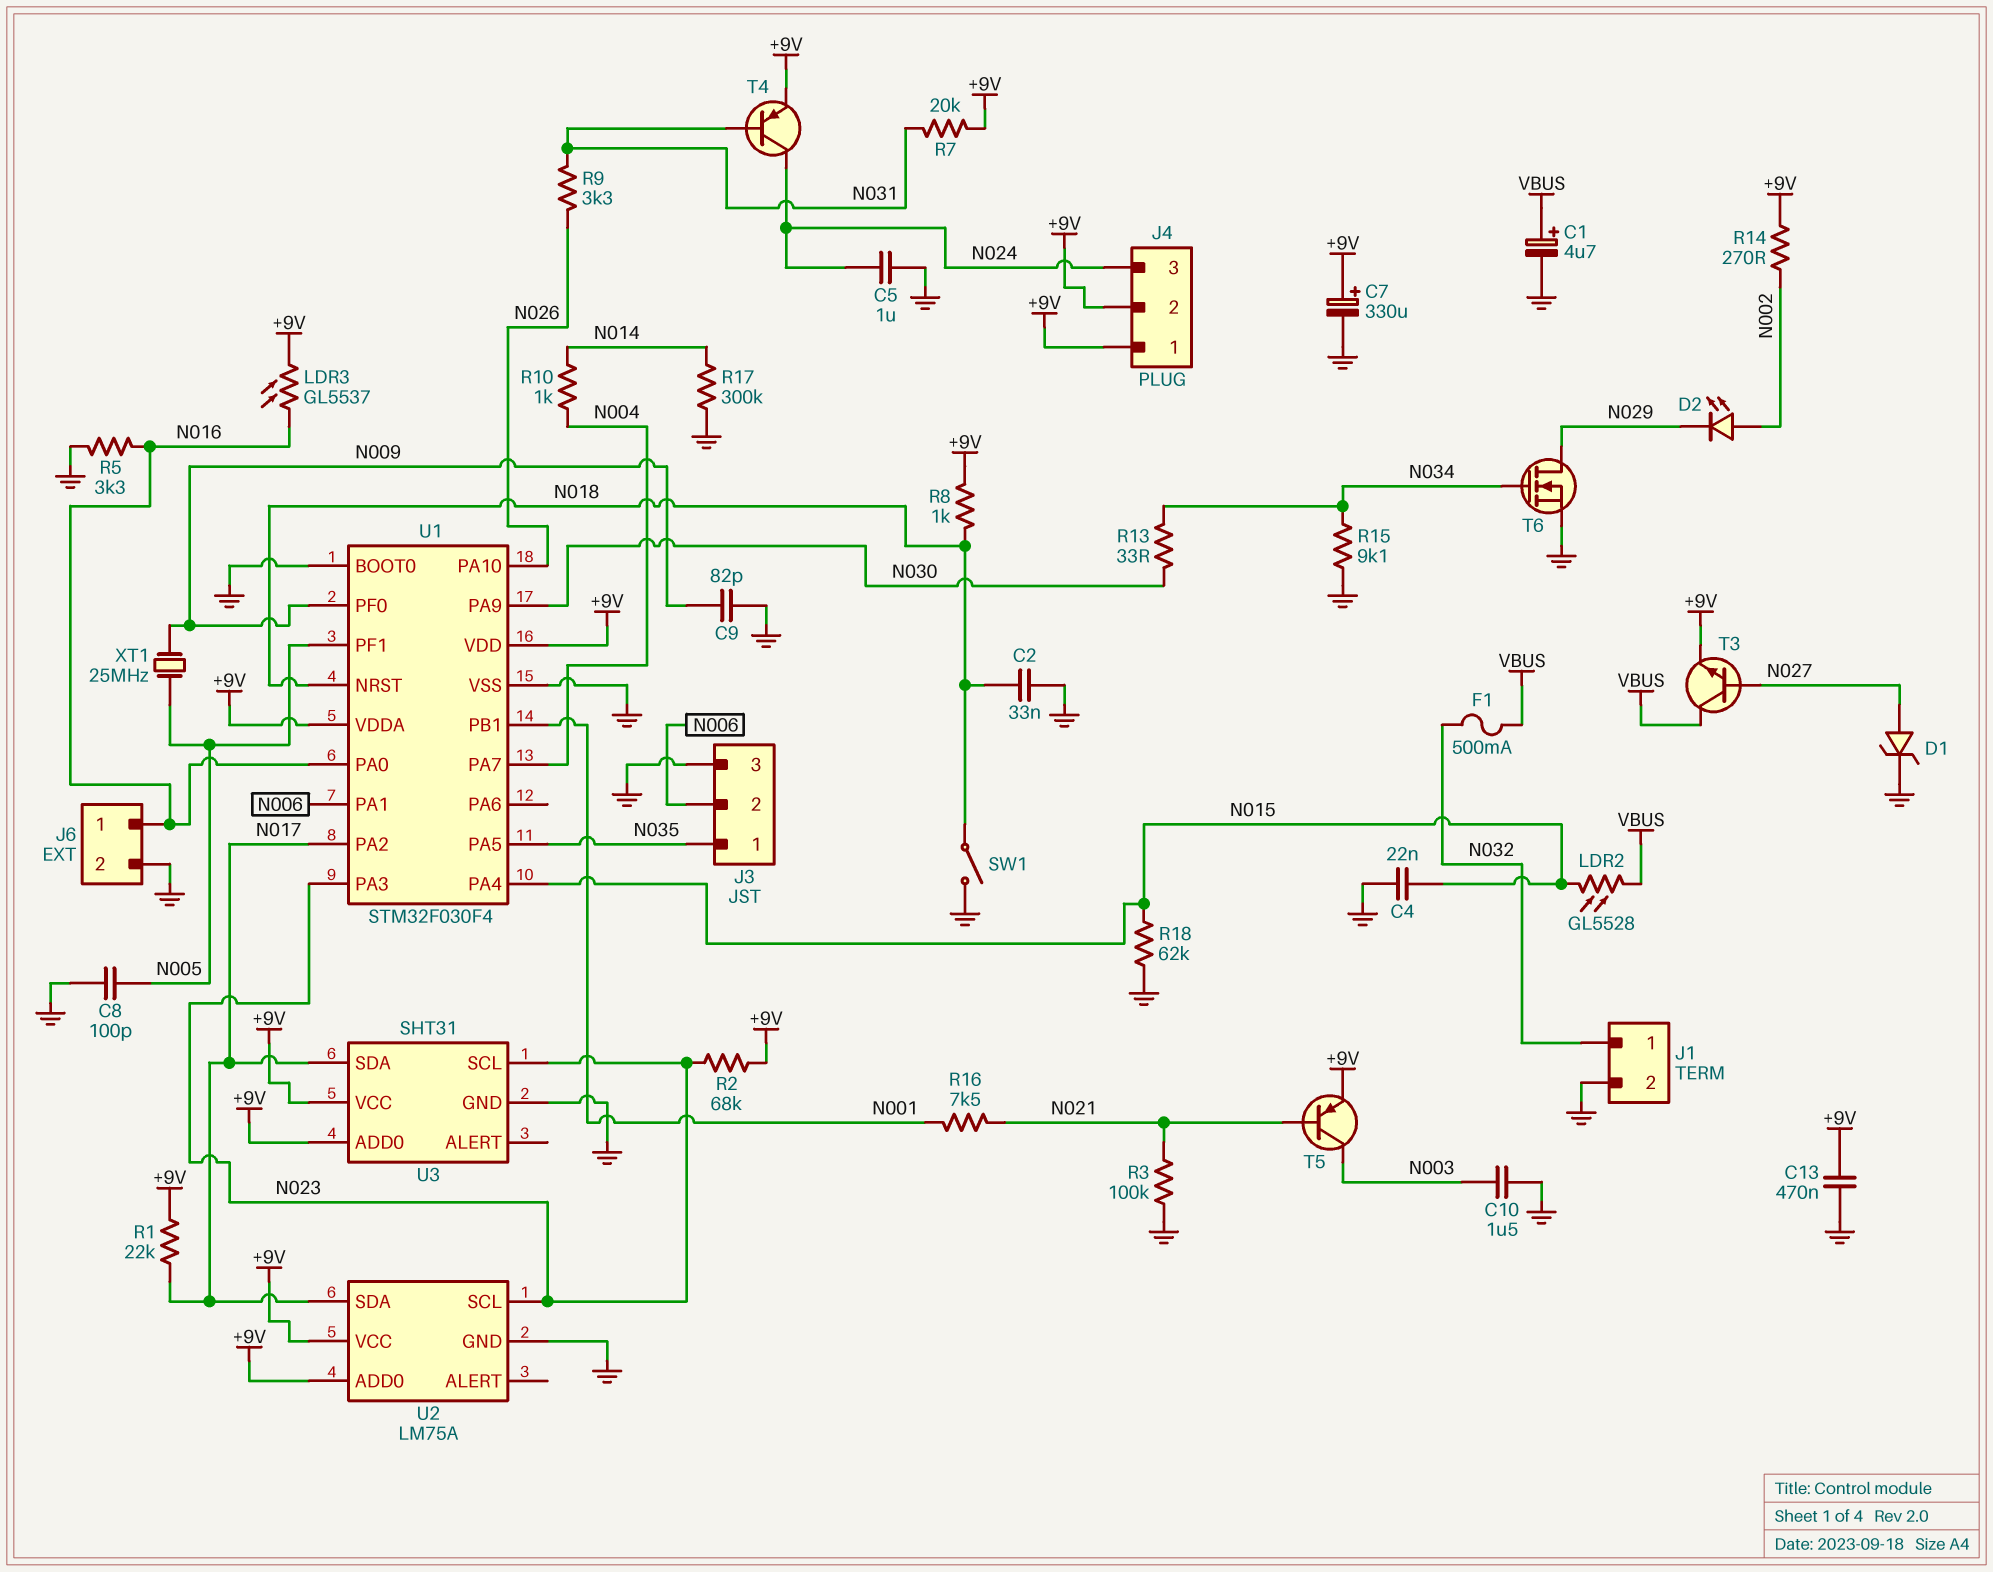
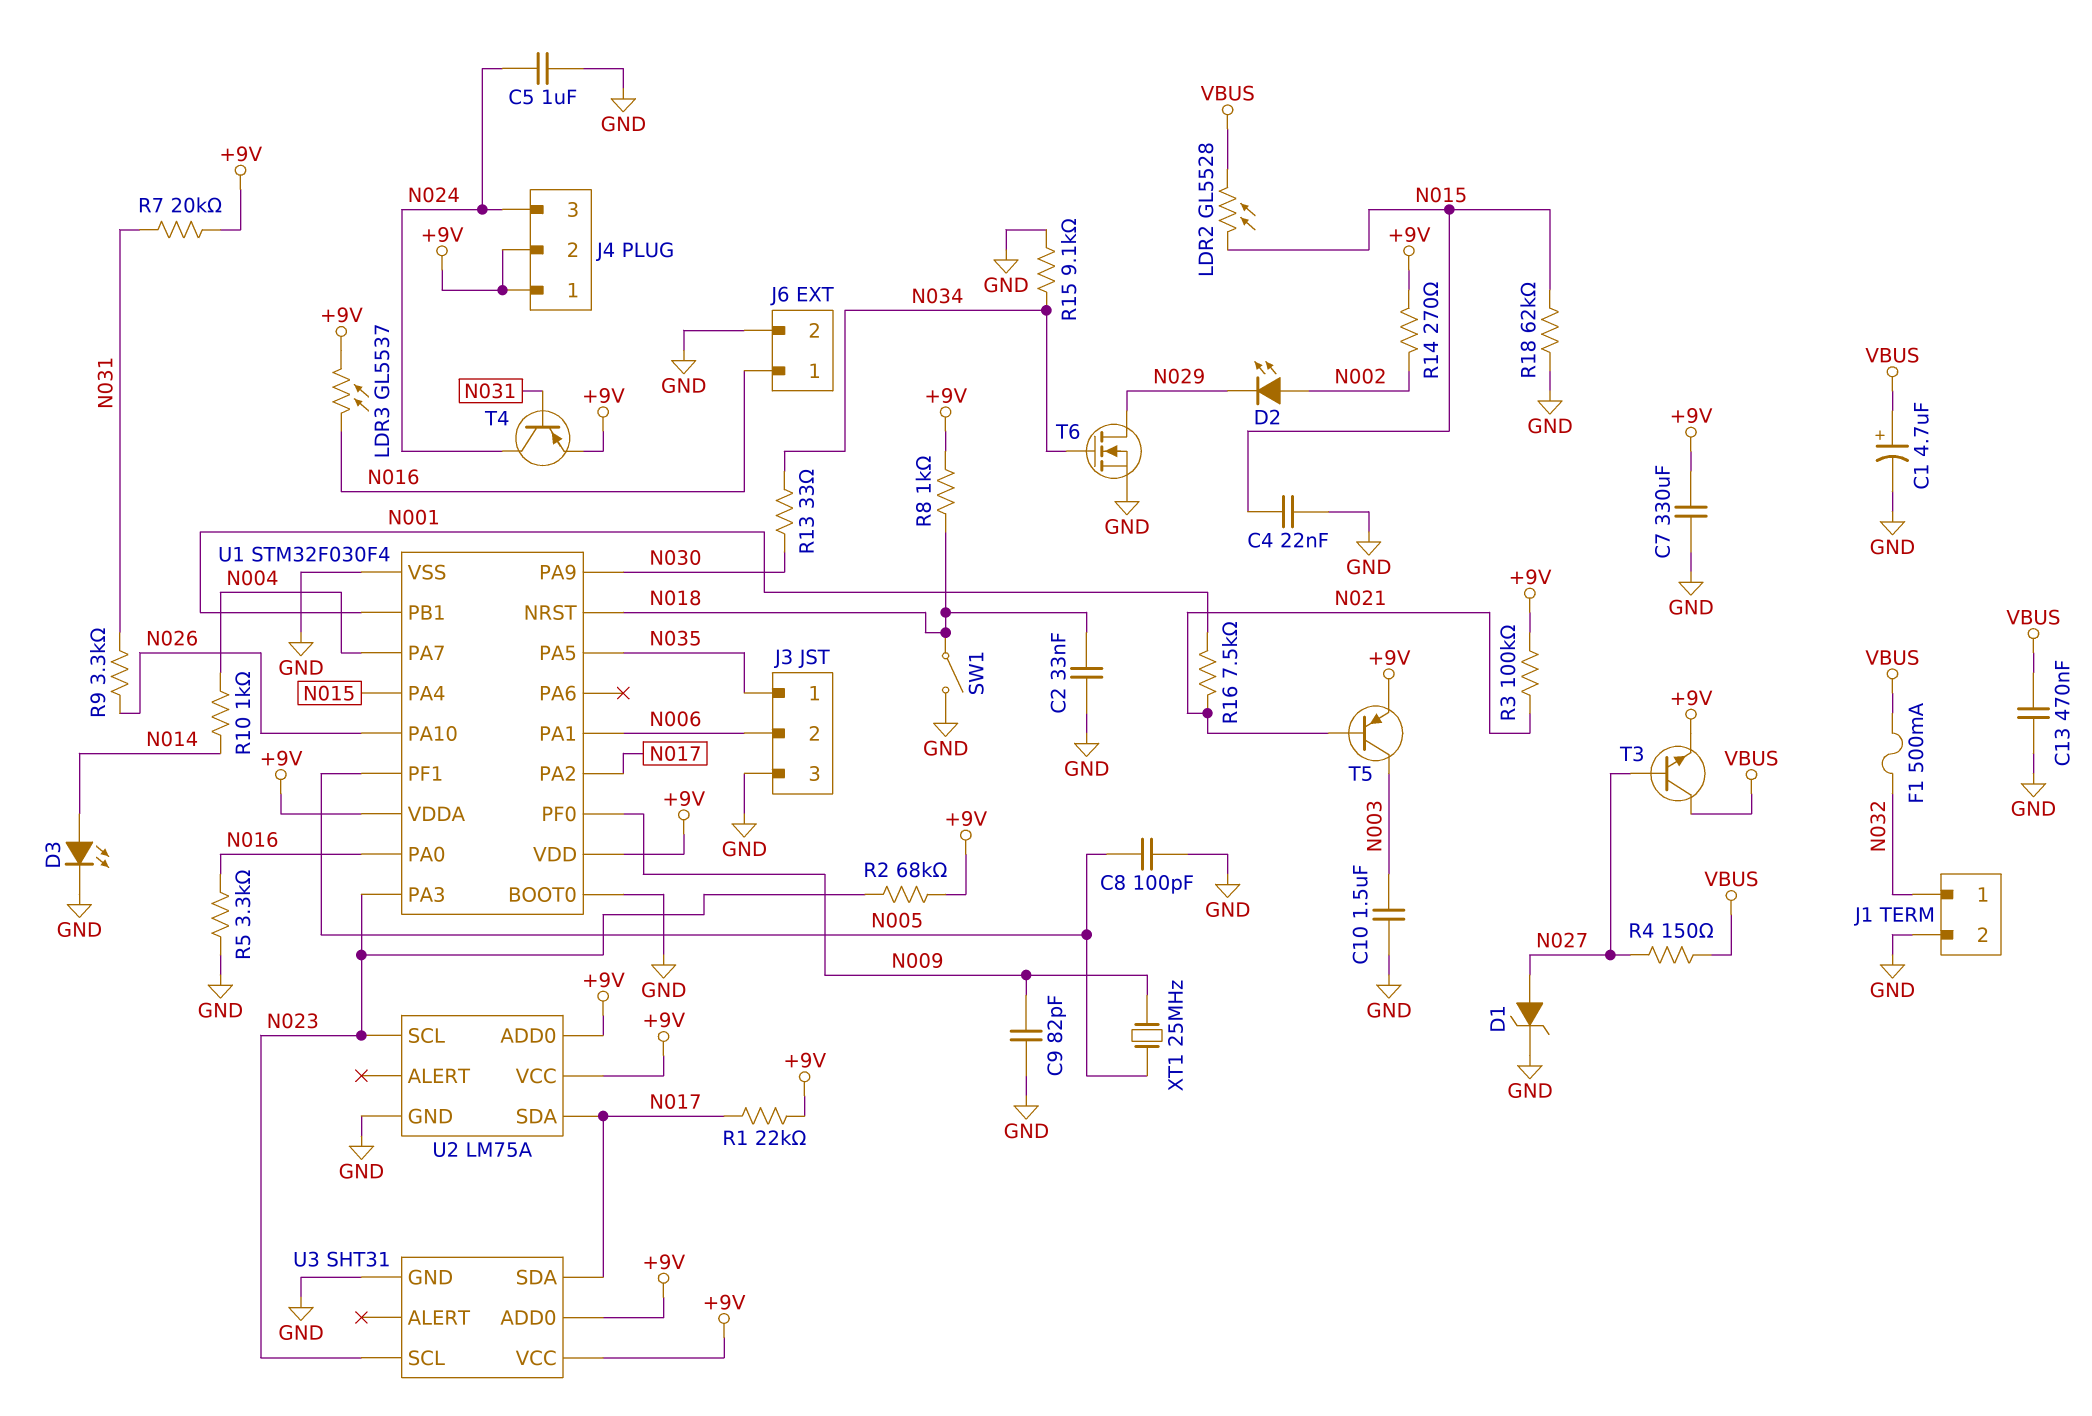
C7: 330uF (plus +9V, minus GND) -> 330uF (+9V, GND)
C13: 470nF (+9V, GND) -> 470nF (GND, VBUS)
D3: none -> LED (A N014, K GND)
R3: 100k (GND, N021) -> 100k (+9V, N021)
R4: none -> 150 (N027, VBUS)
R17: 300k (GND, N014) -> none

